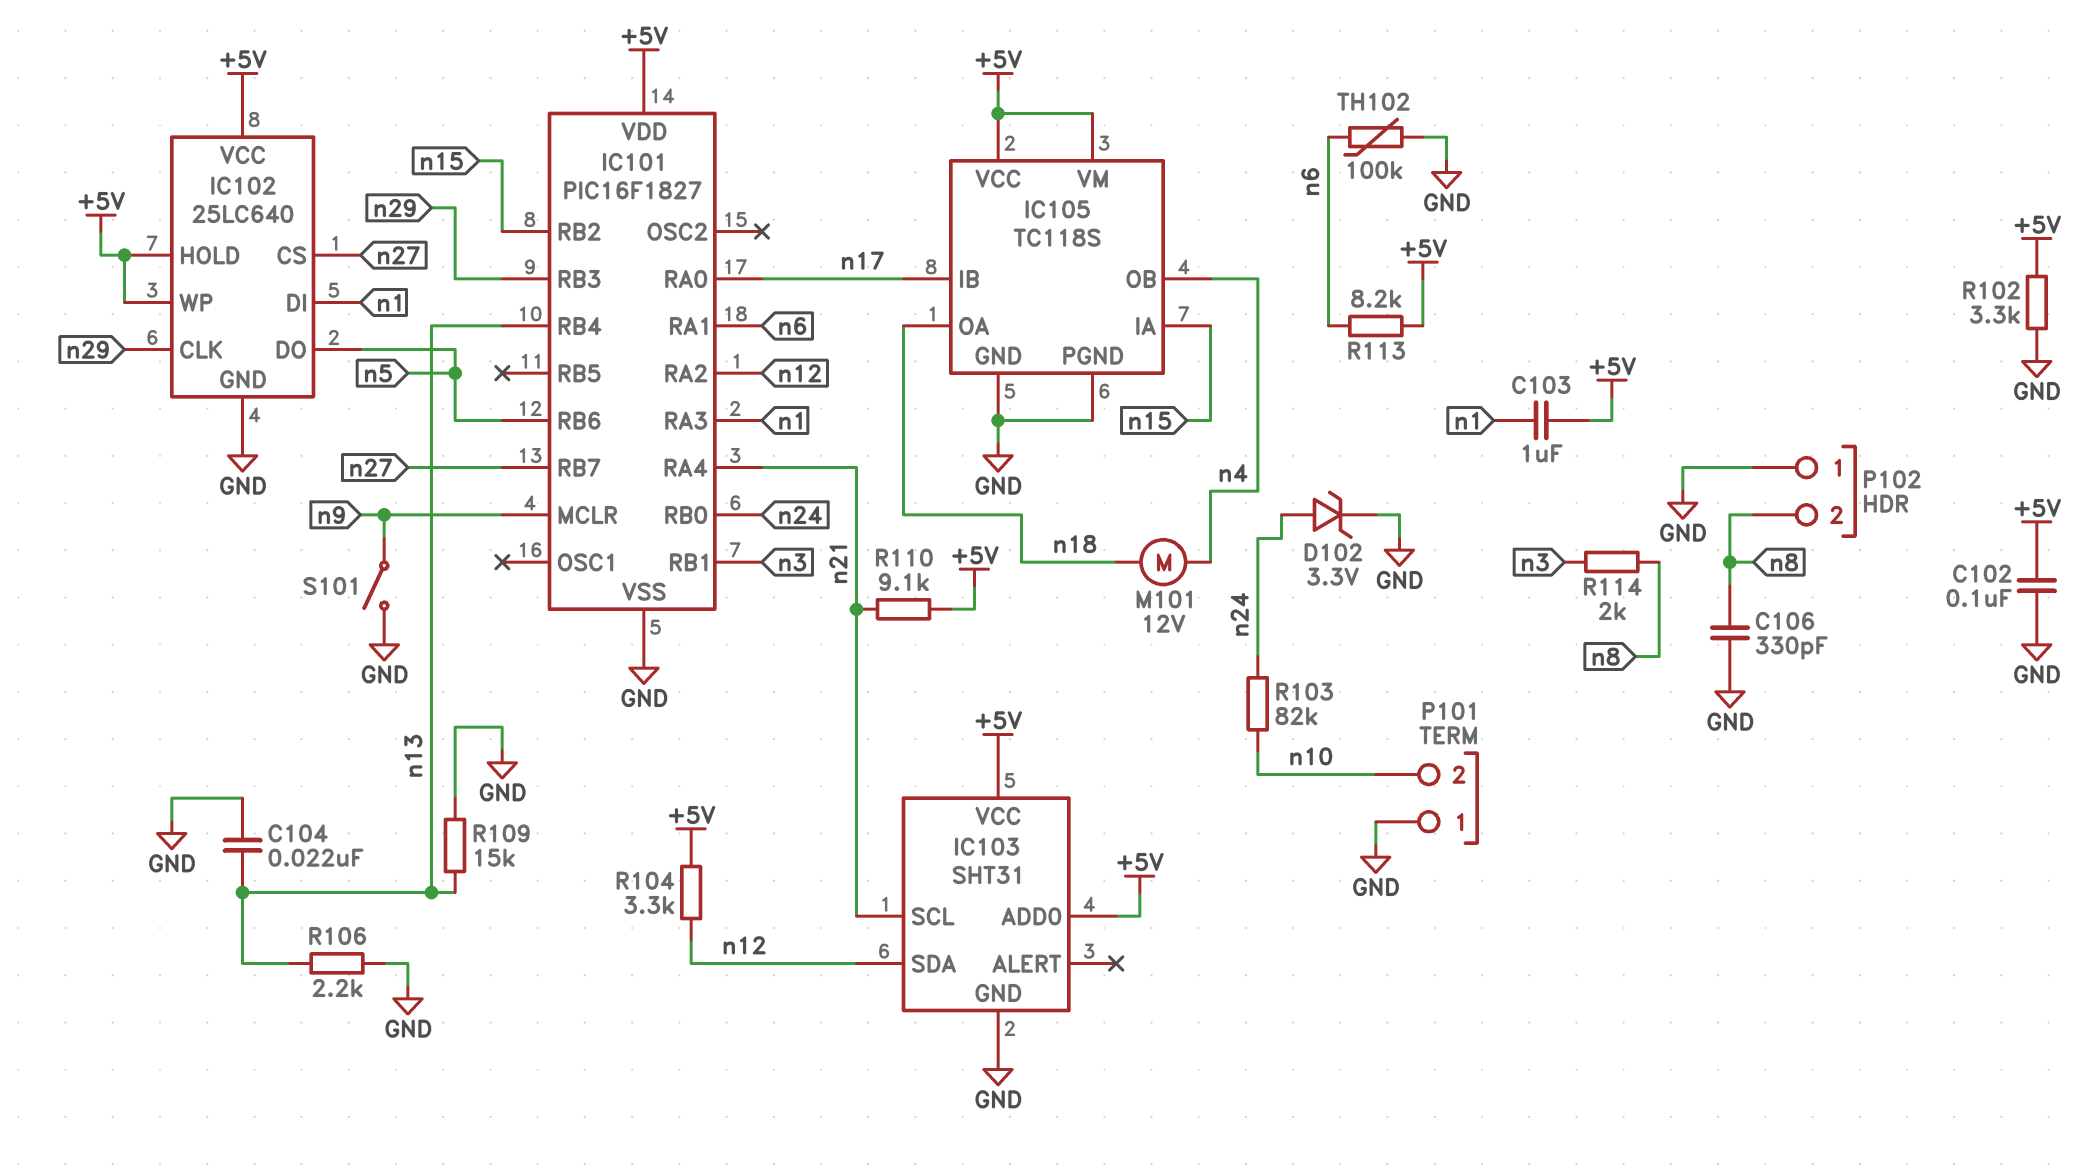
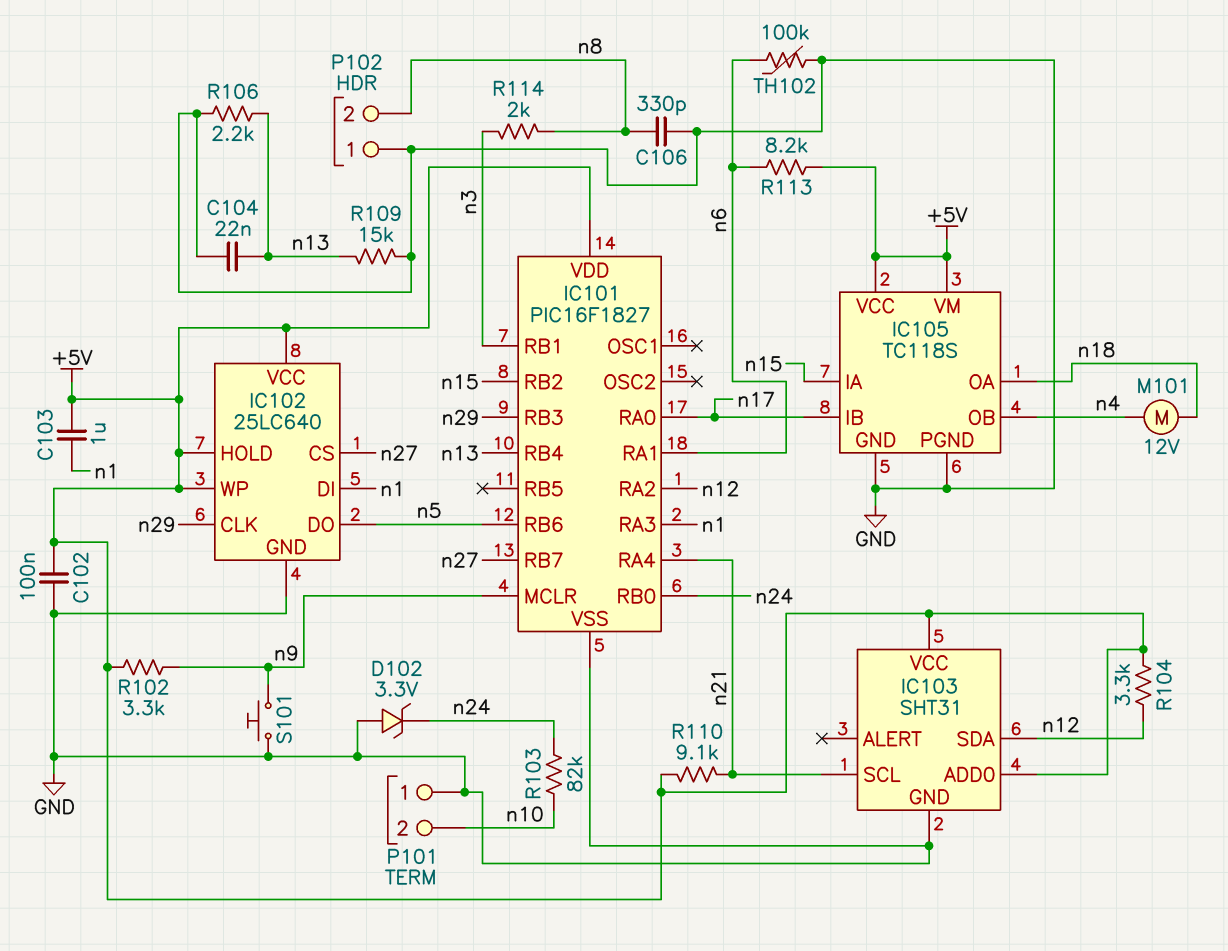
D102: zener 3.3V (A n24, K GND) -> zener 3.3V (A GND, K n24)
R102: 3.3k (+5V, GND) -> 3.3k (+5V, n9)
S101: switch (GND, n9) -> button (GND, n9)

